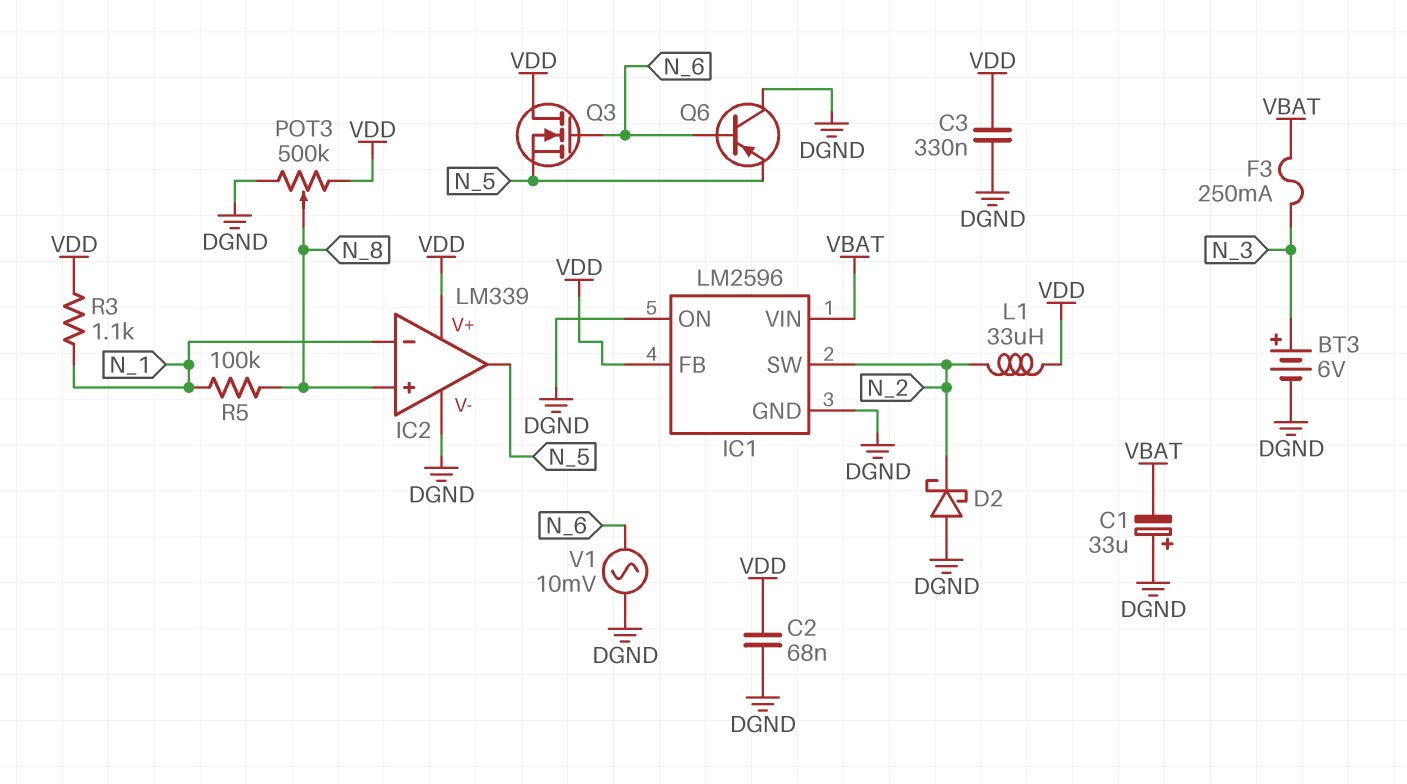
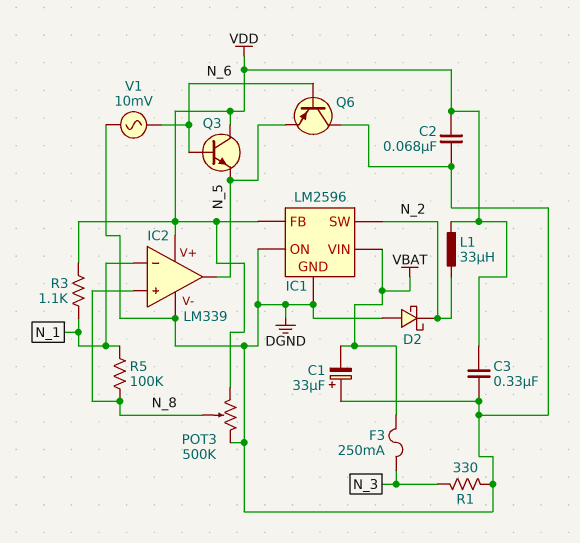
BT3: 6V (plus N_3, minus DGND) -> none
Q3: NMOS (G N_6, D VDD, S N_5) -> NPN (B N_6, C VDD, E N_5)
R1: none -> 330 (DGND, N_3)

